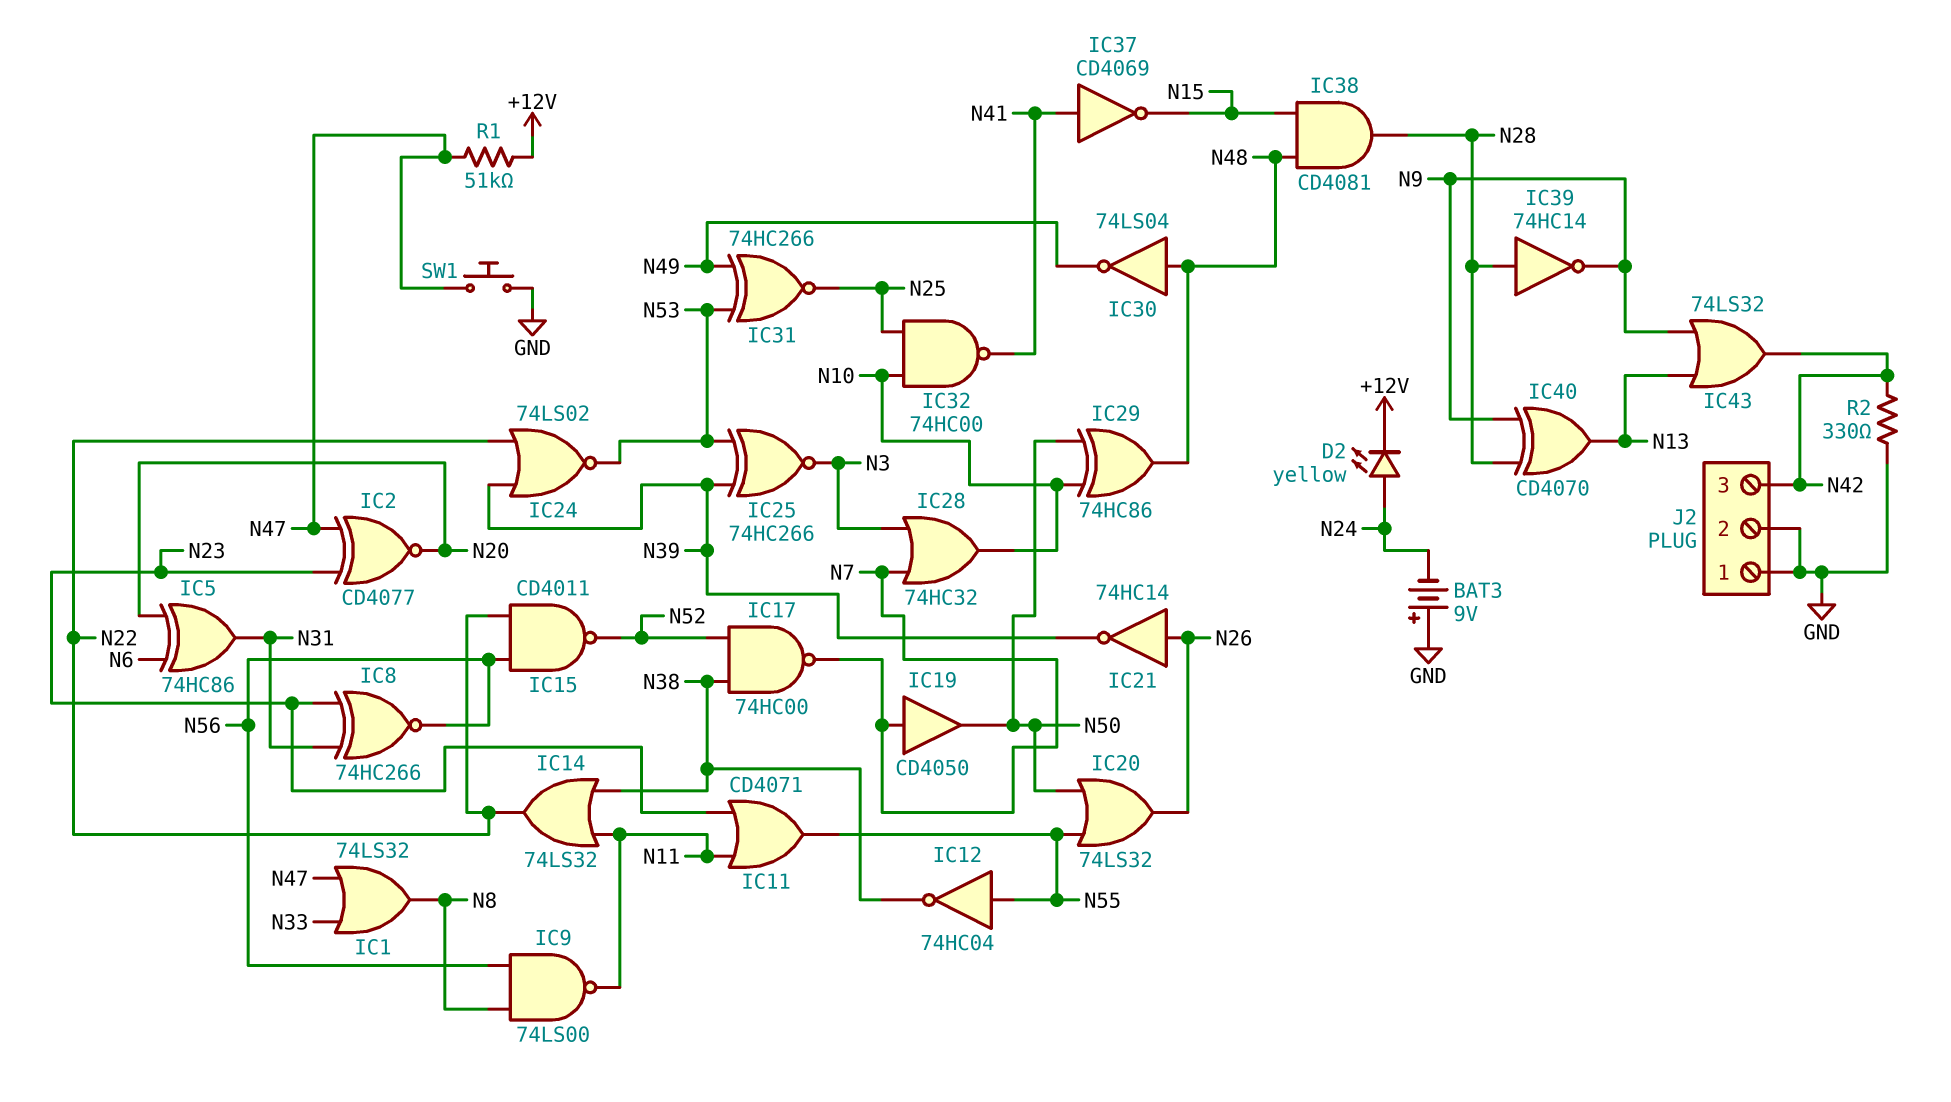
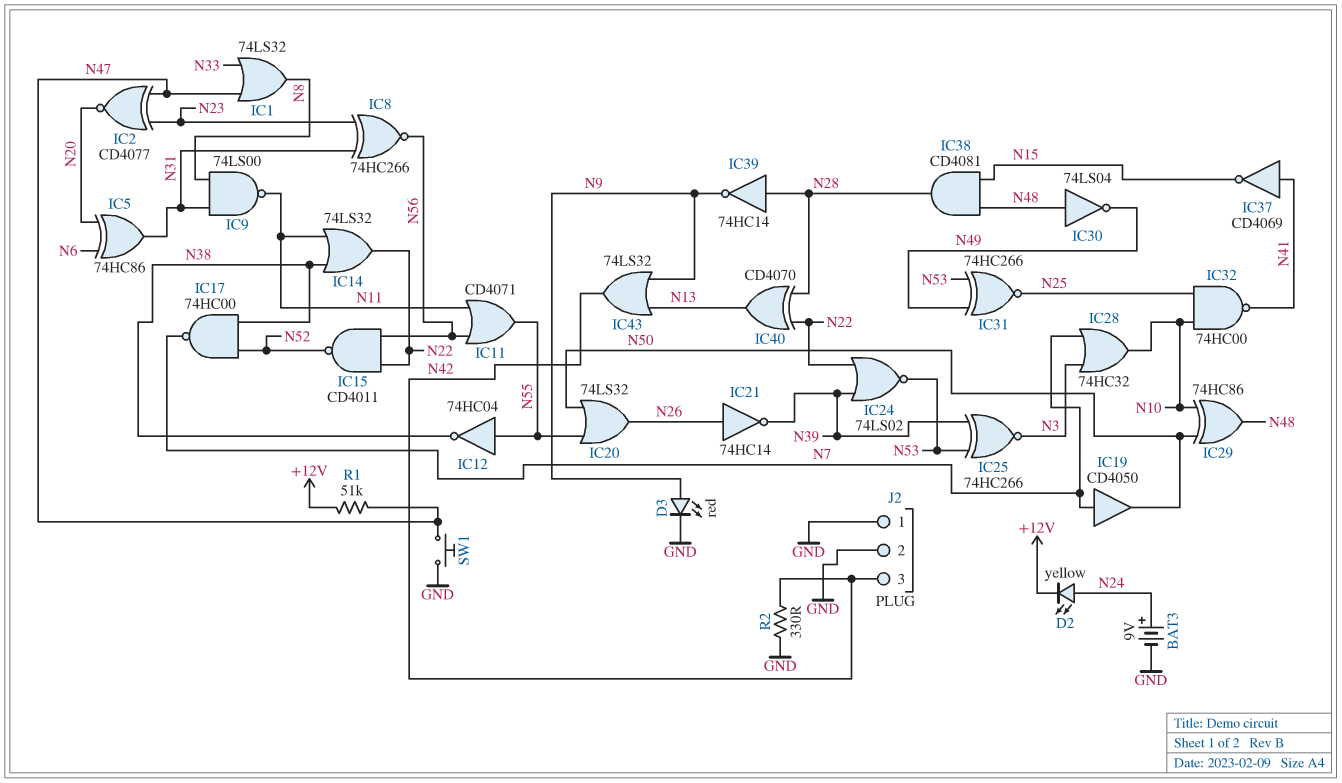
BAT3: 9V (plus GND, minus N24) -> 9V (plus N24, minus GND)
D3: none -> LED red (A N9, K GND)
IC9: NAND 74LS00 (in N8, in N56, out N11) -> NAND 74LS00 (in N8, in N31, out N11)
IC11: OR CD4071 (in N11, in N23, out N55) -> OR CD4071 (in N11, in N56, out N55)
IC40: XOR CD4070 (in N9, in N28, out N13) -> XOR CD4070 (in N22, in N28, out N13)

